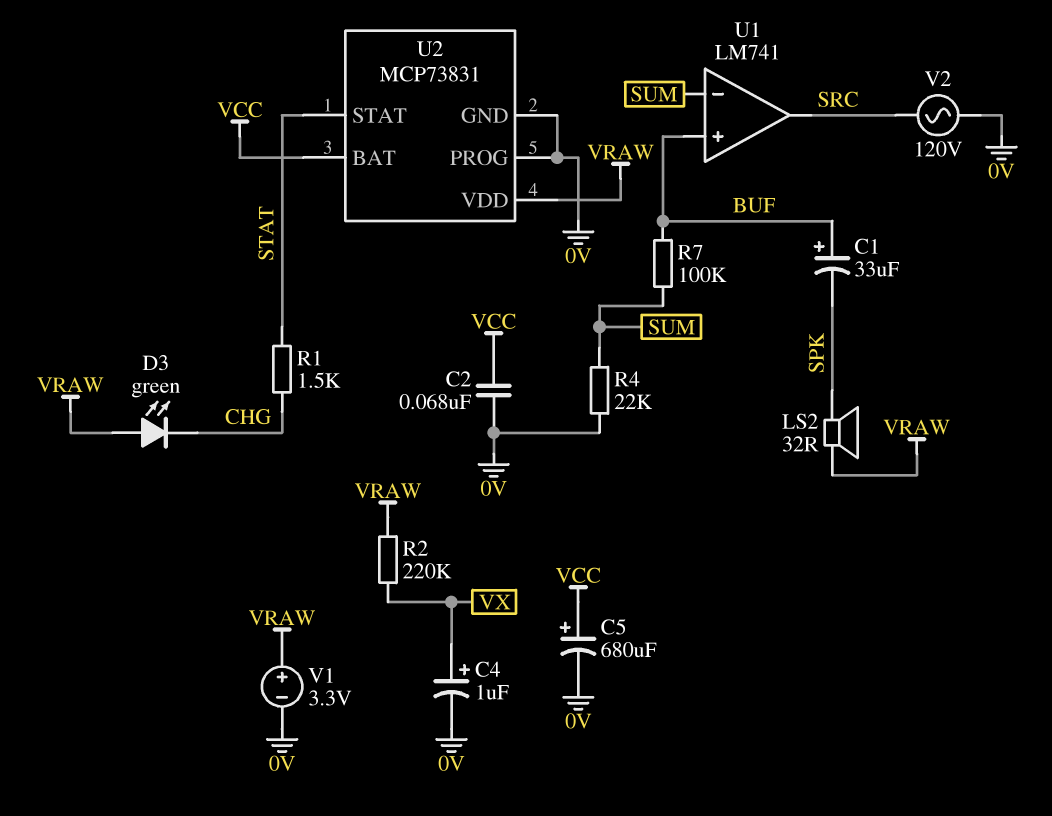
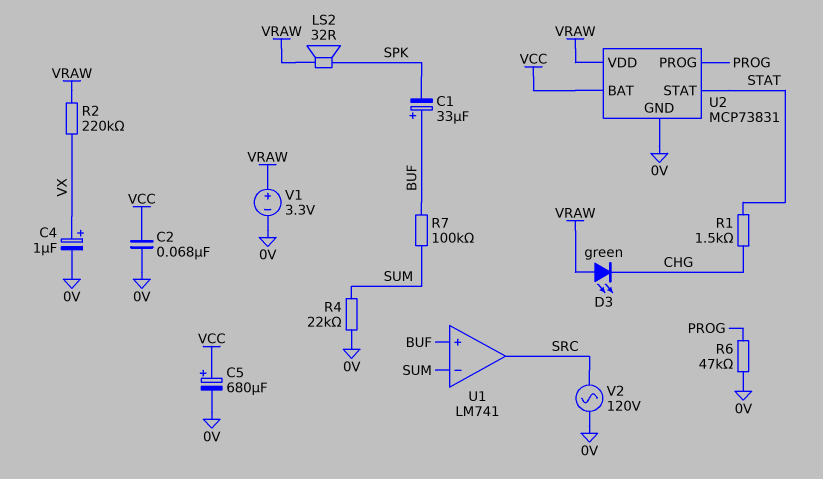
R6: none -> 47k (0V, PROG)
U2 pin PROG: 0V -> PROG

